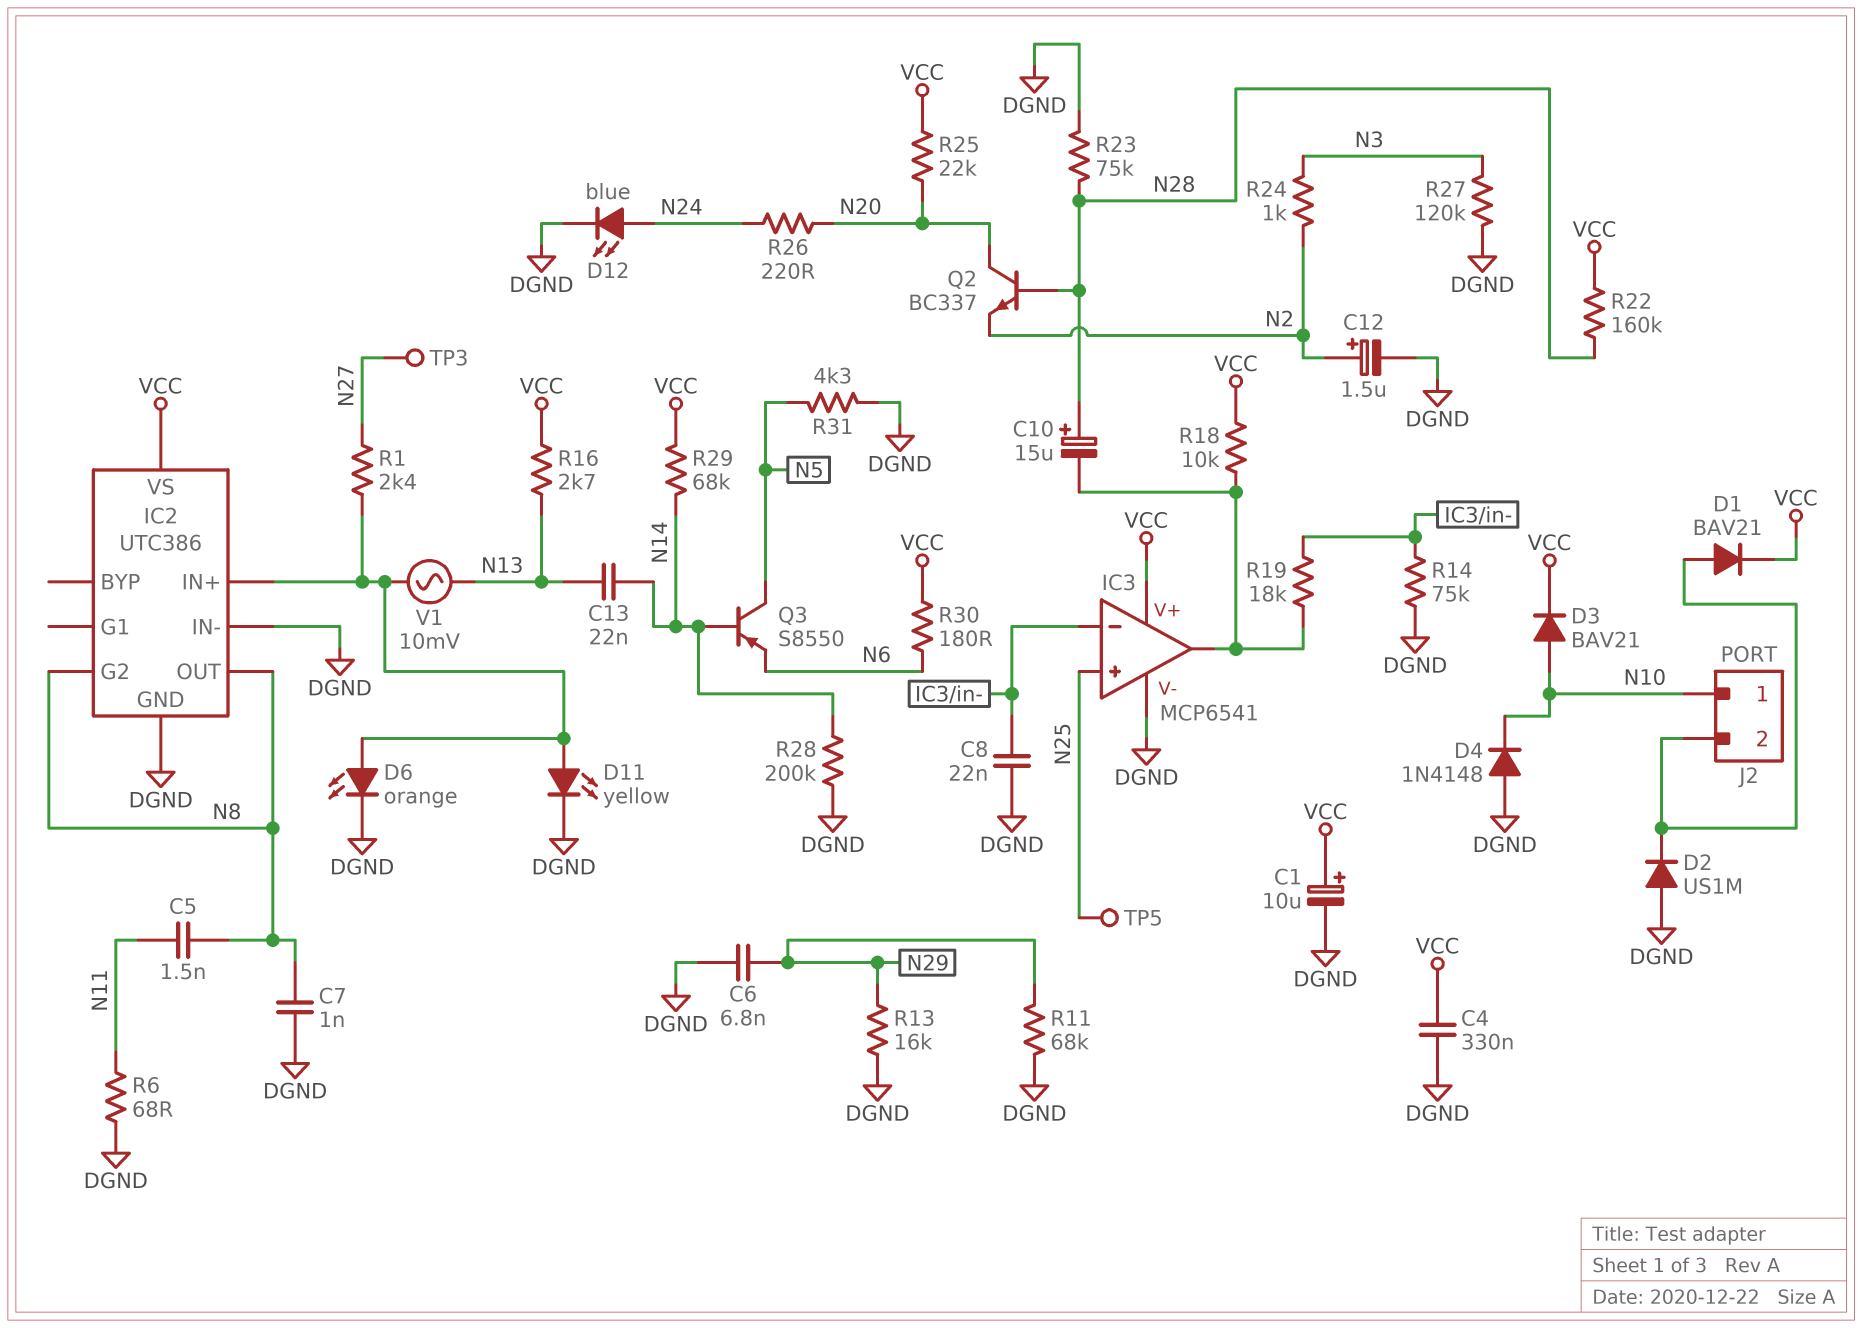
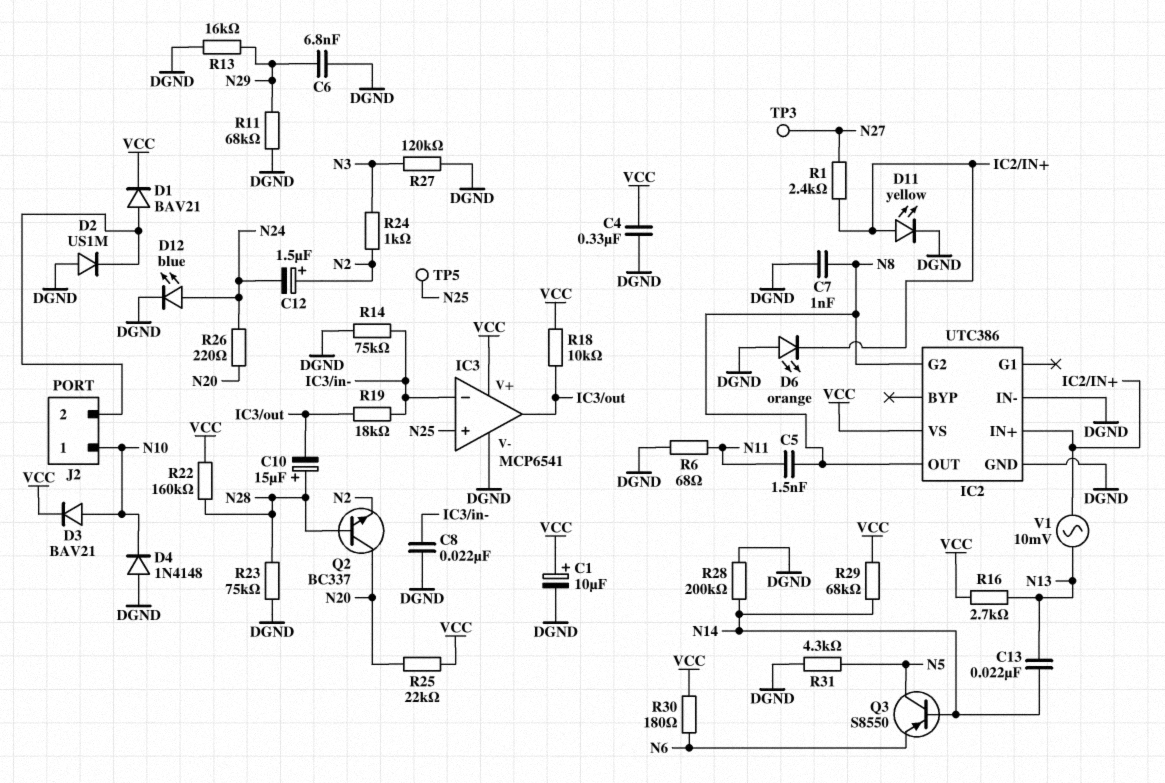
C12: 1.5uF (plus N2, minus DGND) -> 1.5uF (plus N2, minus N24)
D6: LED orange (A IC2/IN+, K DGND) -> LED orange (A DGND, K IC2/IN+)

